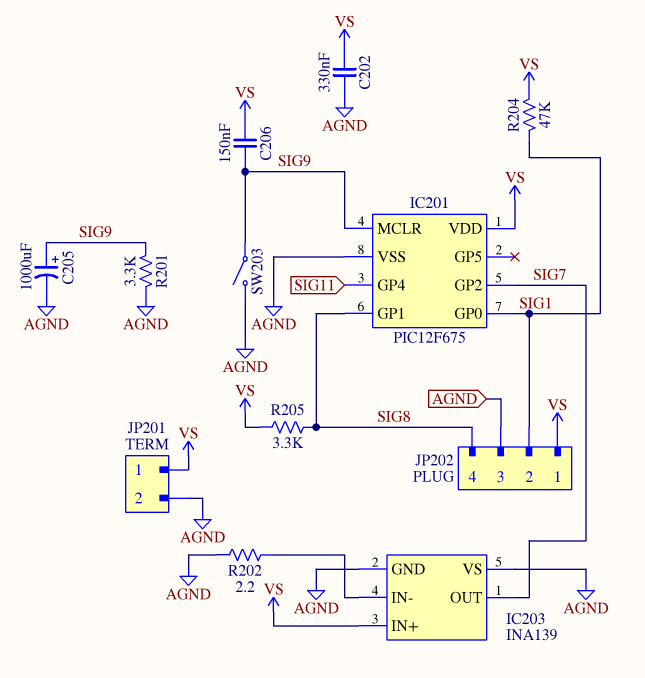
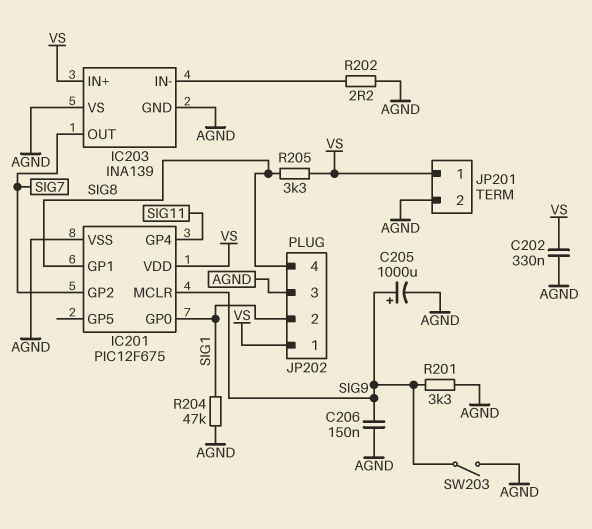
C206: 150nF (SIG9, VS) -> 150nF (AGND, SIG9)
R204: 47k (SIG1, VS) -> 47k (AGND, SIG1)

